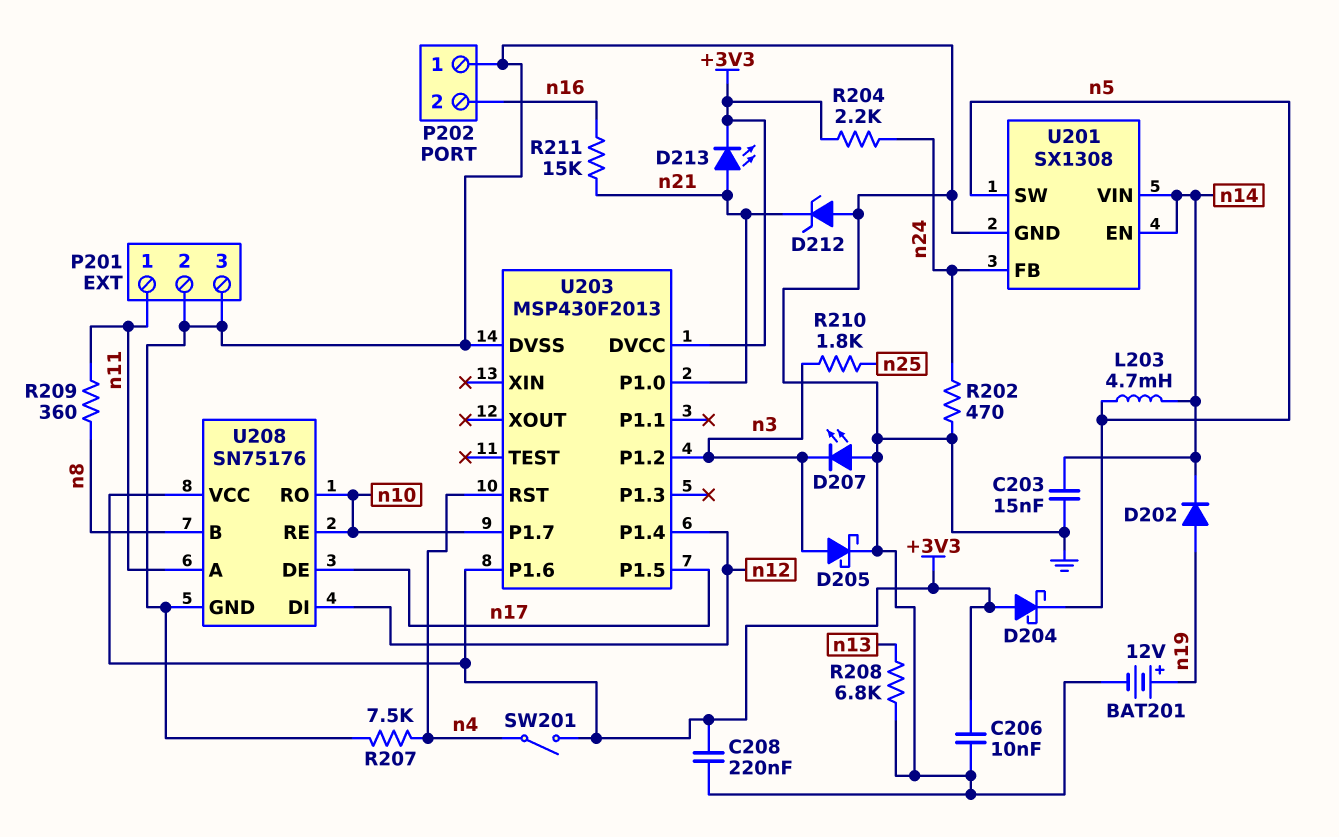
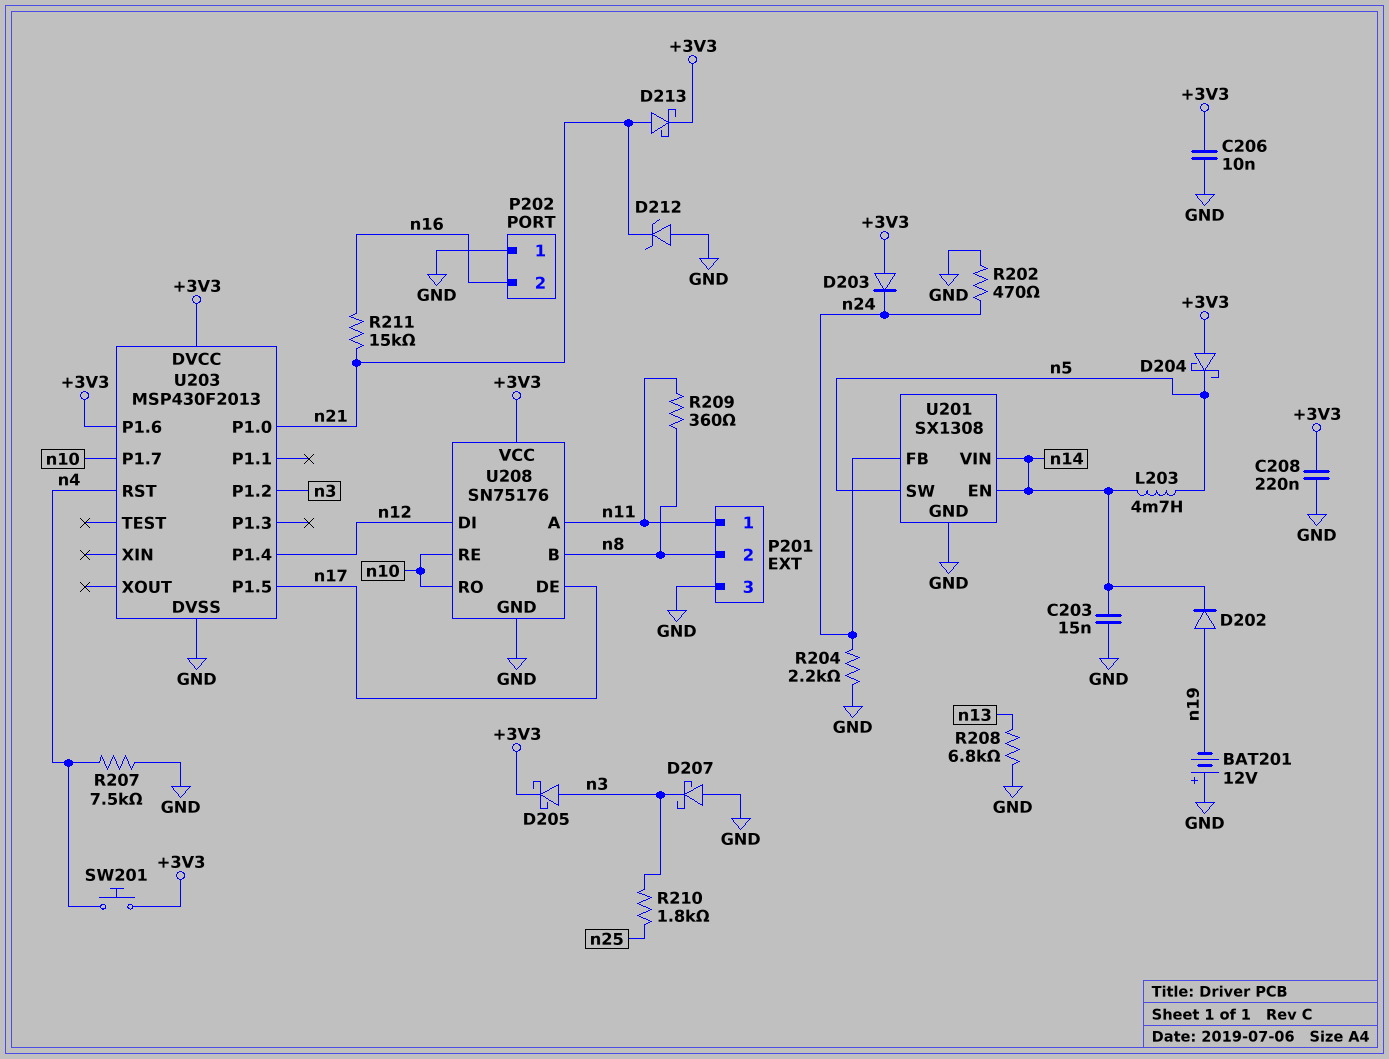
BAT201: 12V (plus n19, minus GND) -> 12V (plus GND, minus n19)
D203: none -> diode (A +3V3, K n24)
D205: schottky (A n3, K GND) -> schottky (A n3, K +3V3)
D207: LED (A GND, K n3) -> schottky (A GND, K n3)
D213: LED (A n21, K +3V3) -> schottky (A n21, K +3V3)
P201 pin 2: GND -> n8
R204: 2.2k (+3V3, n24) -> 2.2k (GND, n24)
SW201: switch (+3V3, n4) -> button (+3V3, n4)

